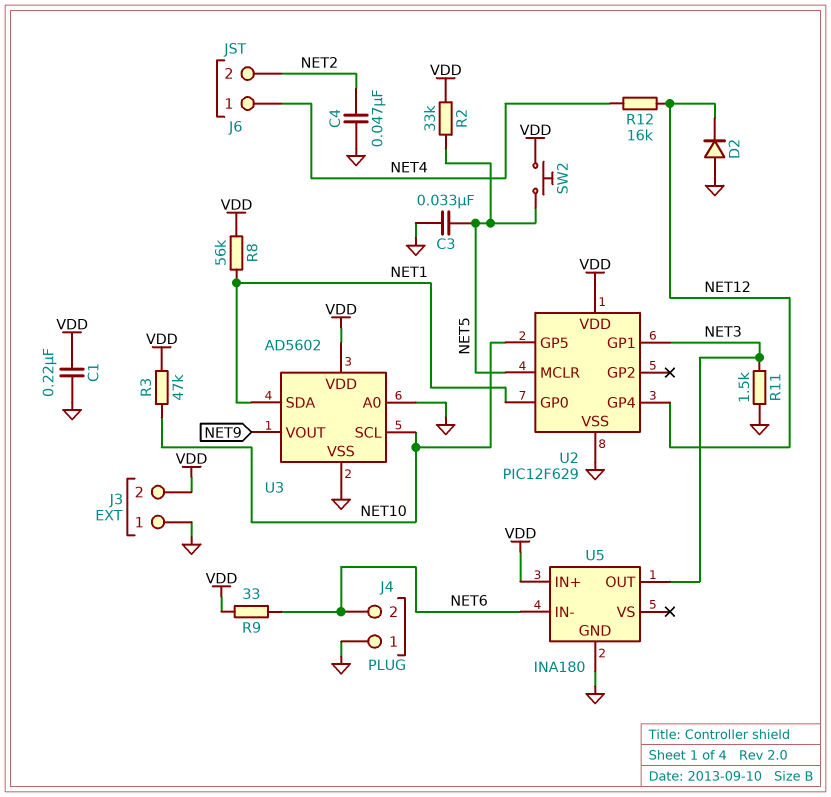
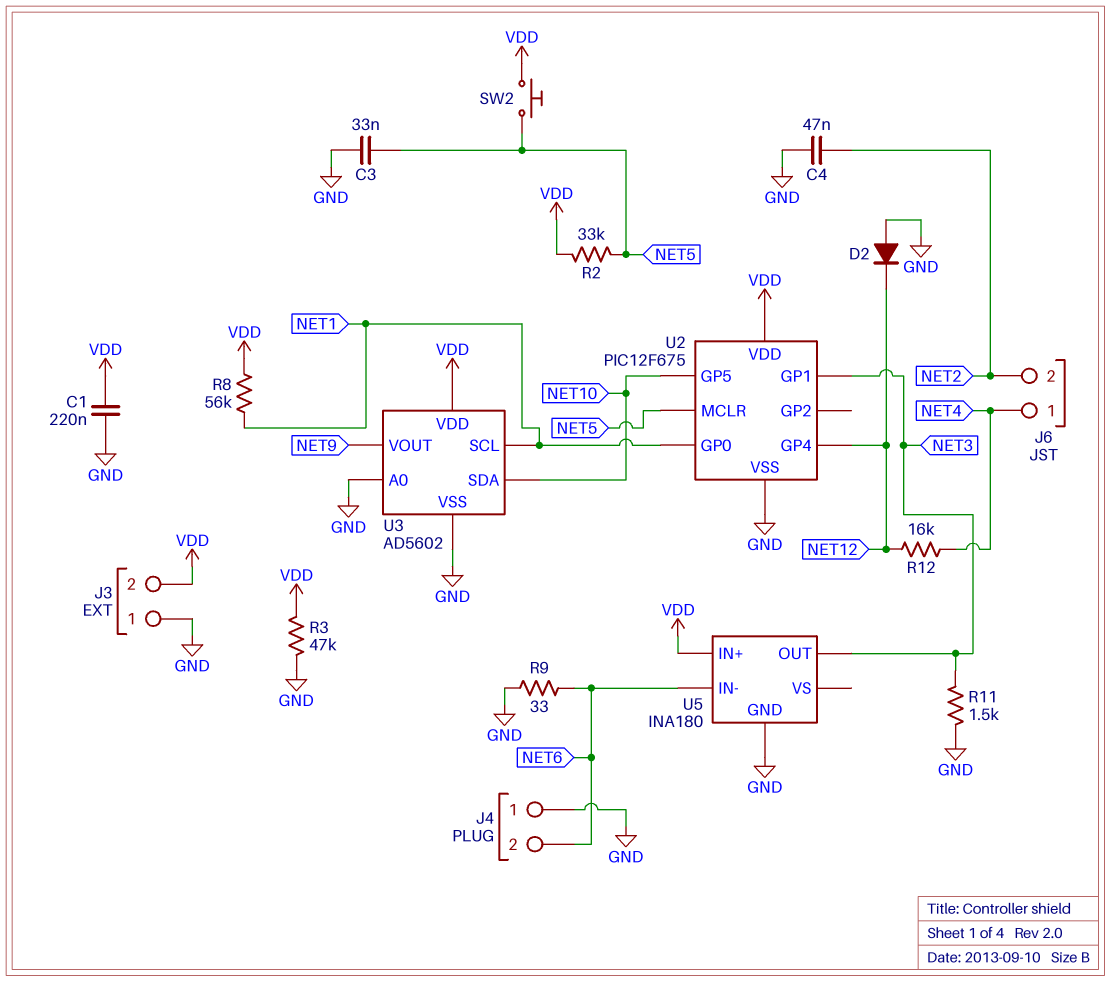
R3: 47k (NET10, VDD) -> 47k (GND, VDD)
R9: 33 (NET6, VDD) -> 33 (GND, NET6)
U2: PIC12F629 -> PIC12F675
U3 pin SCL: NET10 -> NET1
U3 pin SDA: NET1 -> NET10

